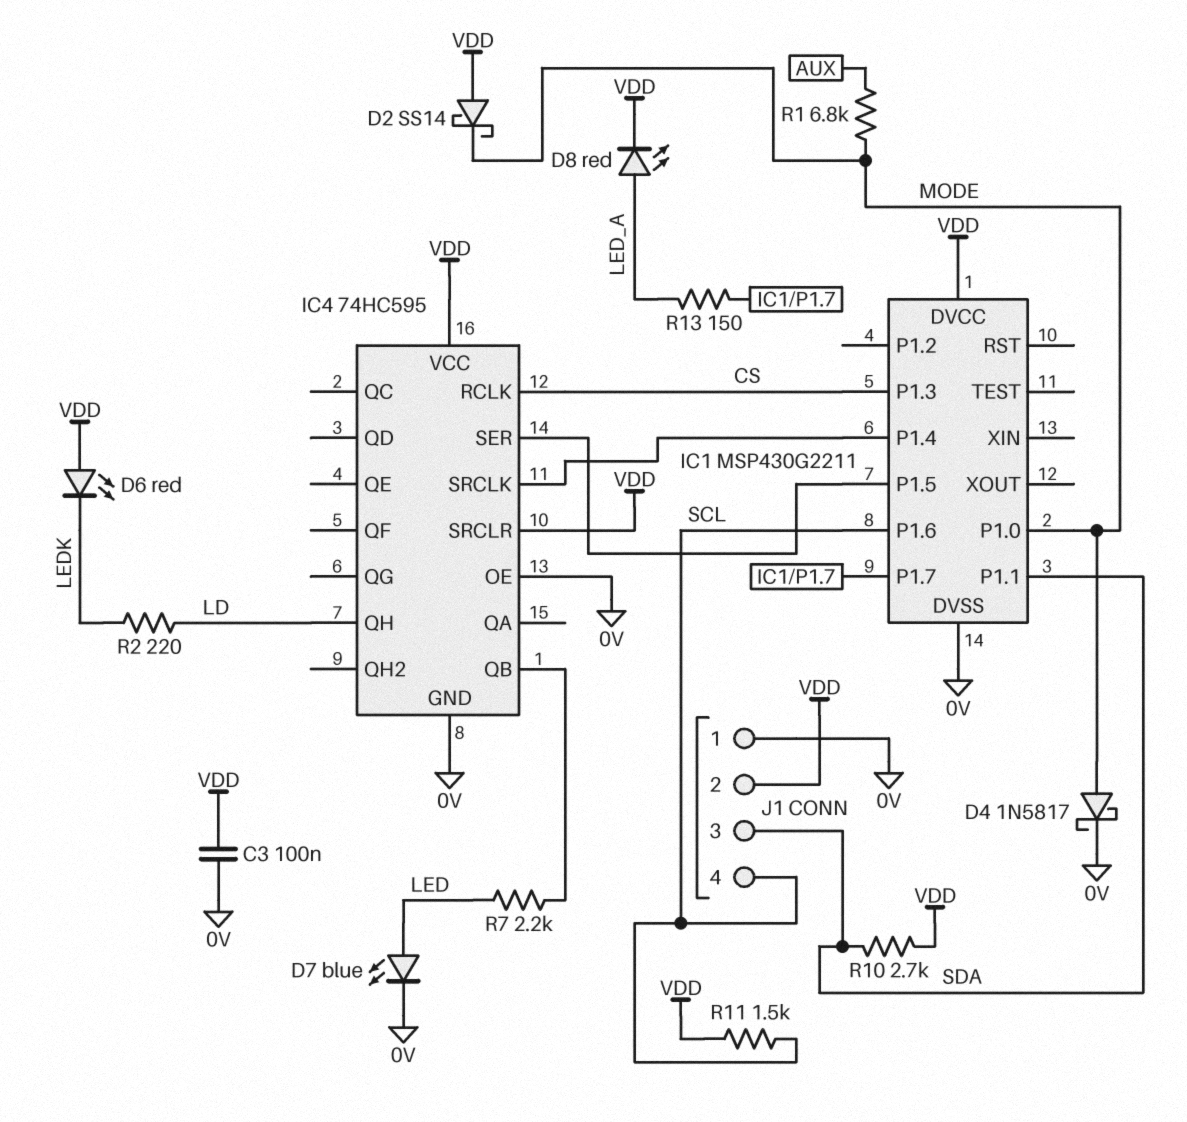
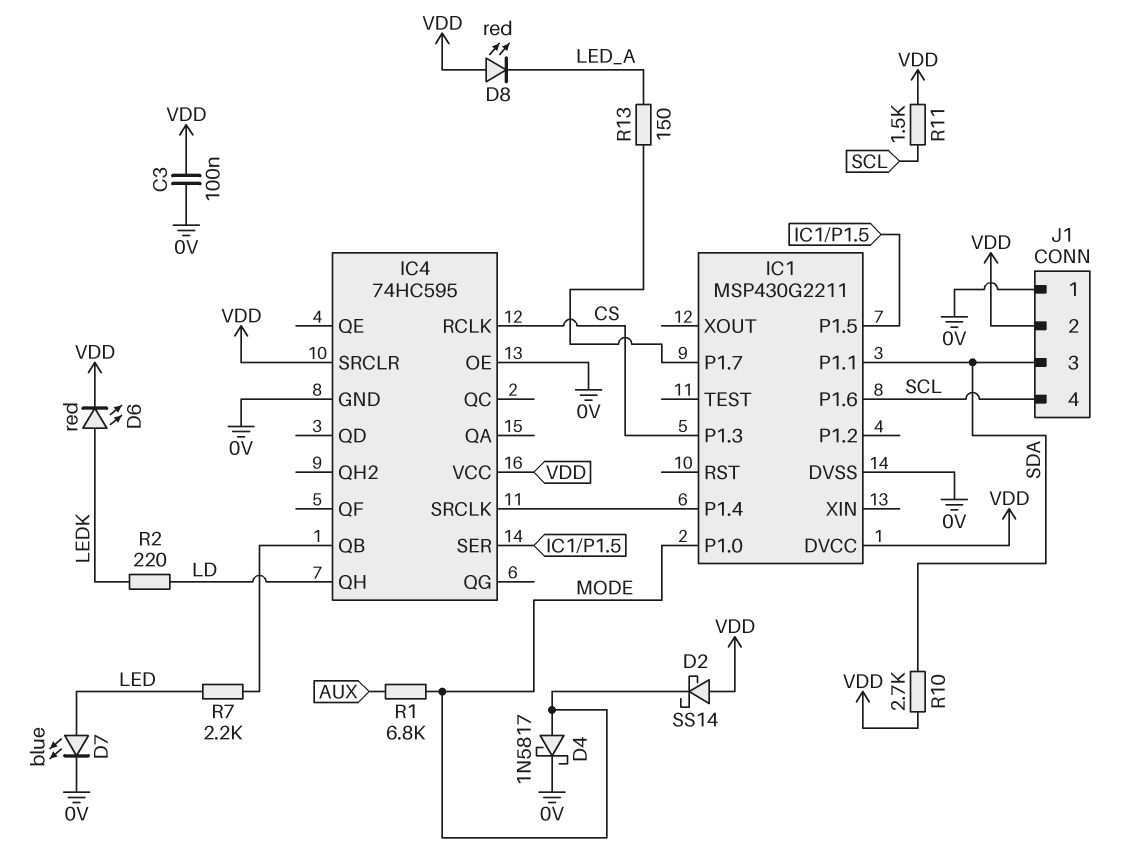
D6: LED red (A VDD, K LEDK) -> LED red (A LEDK, K VDD)
D8: LED red (A LED_A, K VDD) -> LED red (A VDD, K LED_A)

